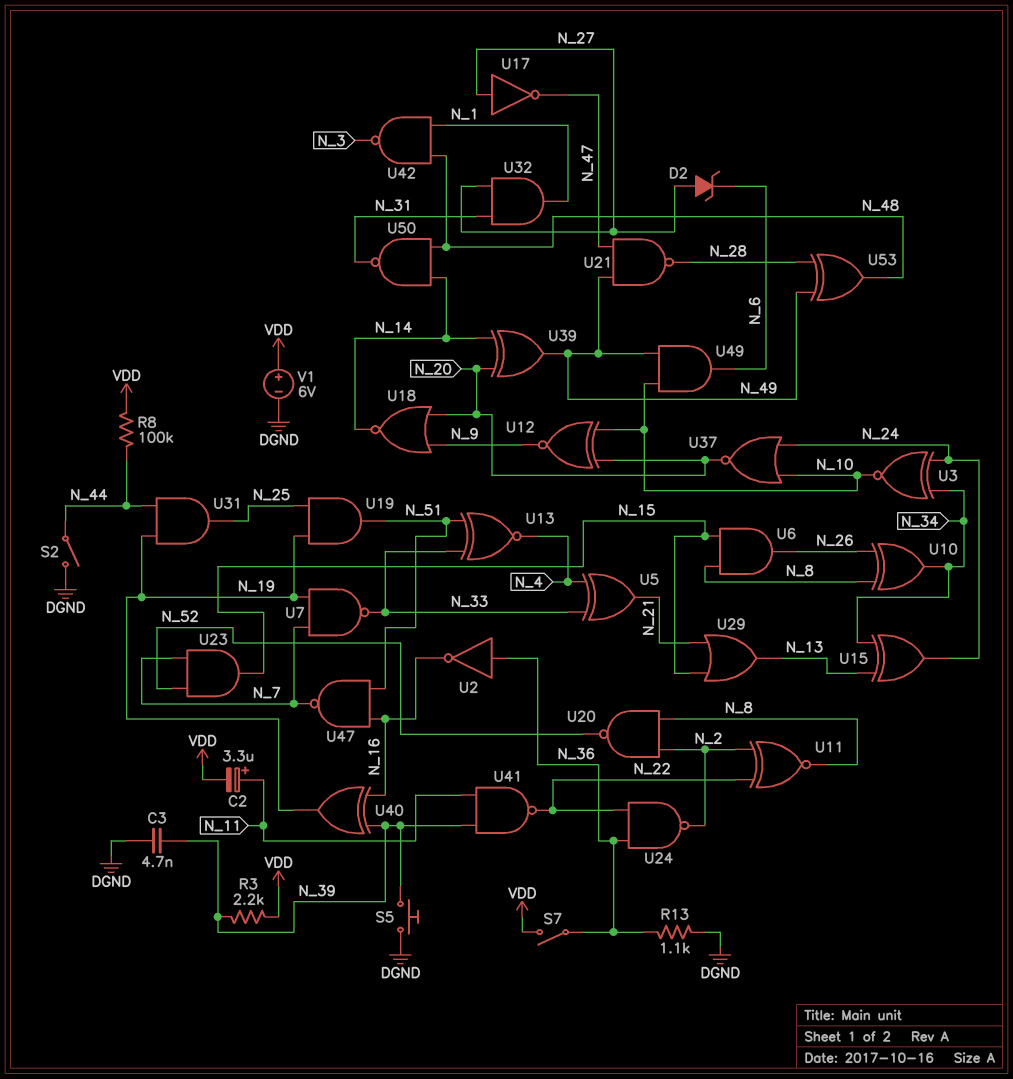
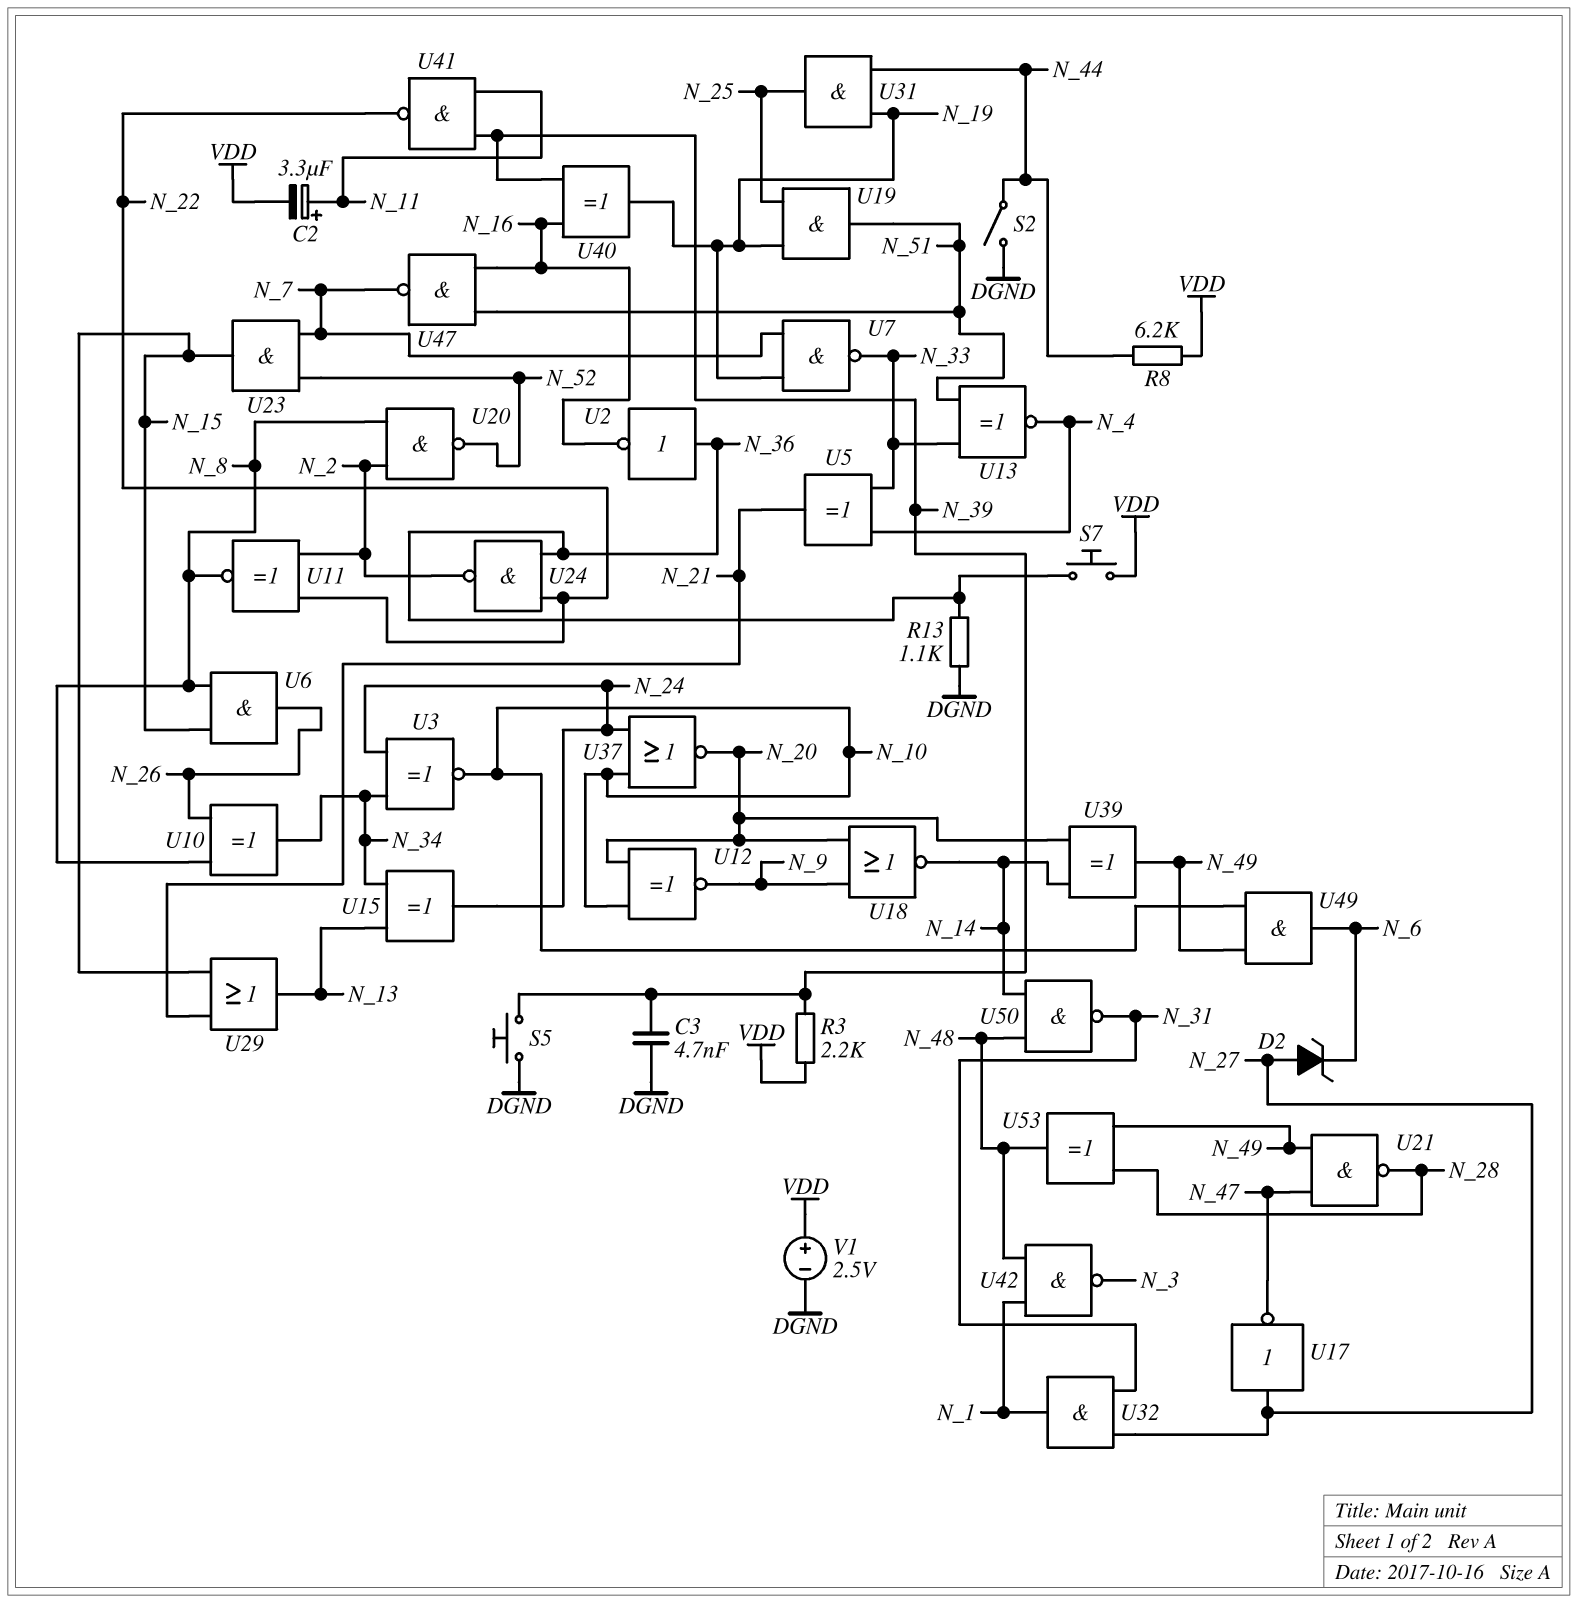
R8: 100k (N_44, VDD) -> 6.2k (N_44, VDD)
S7: switch (N_36, VDD) -> button (N_36, VDD)
V1: 6V (plus VDD, minus DGND) -> 2.5V (plus VDD, minus DGND)

